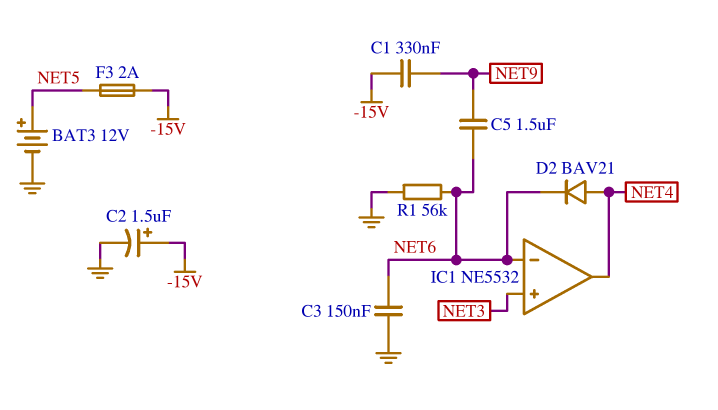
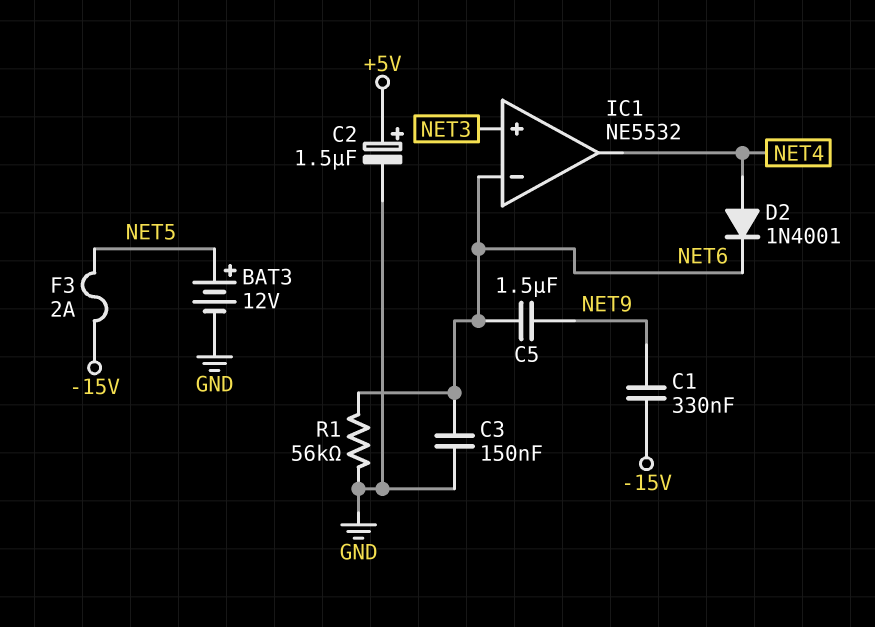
C2: 1.5uF (plus -15V, minus GND) -> 1.5uF (plus +5V, minus GND)
D2: diode BAV21 (A NET4, K NET6) -> diode 1N4001 (A NET4, K NET6)

